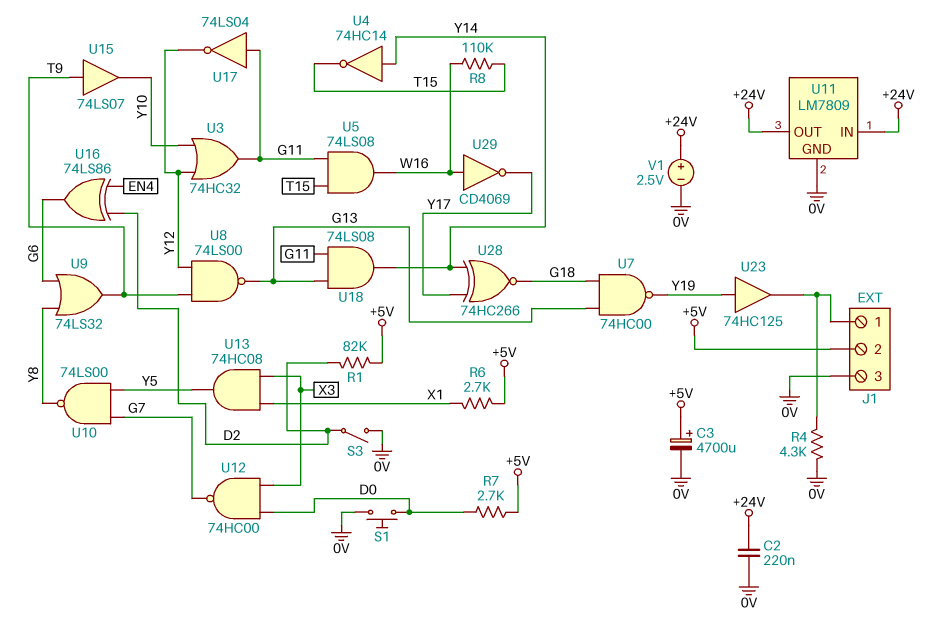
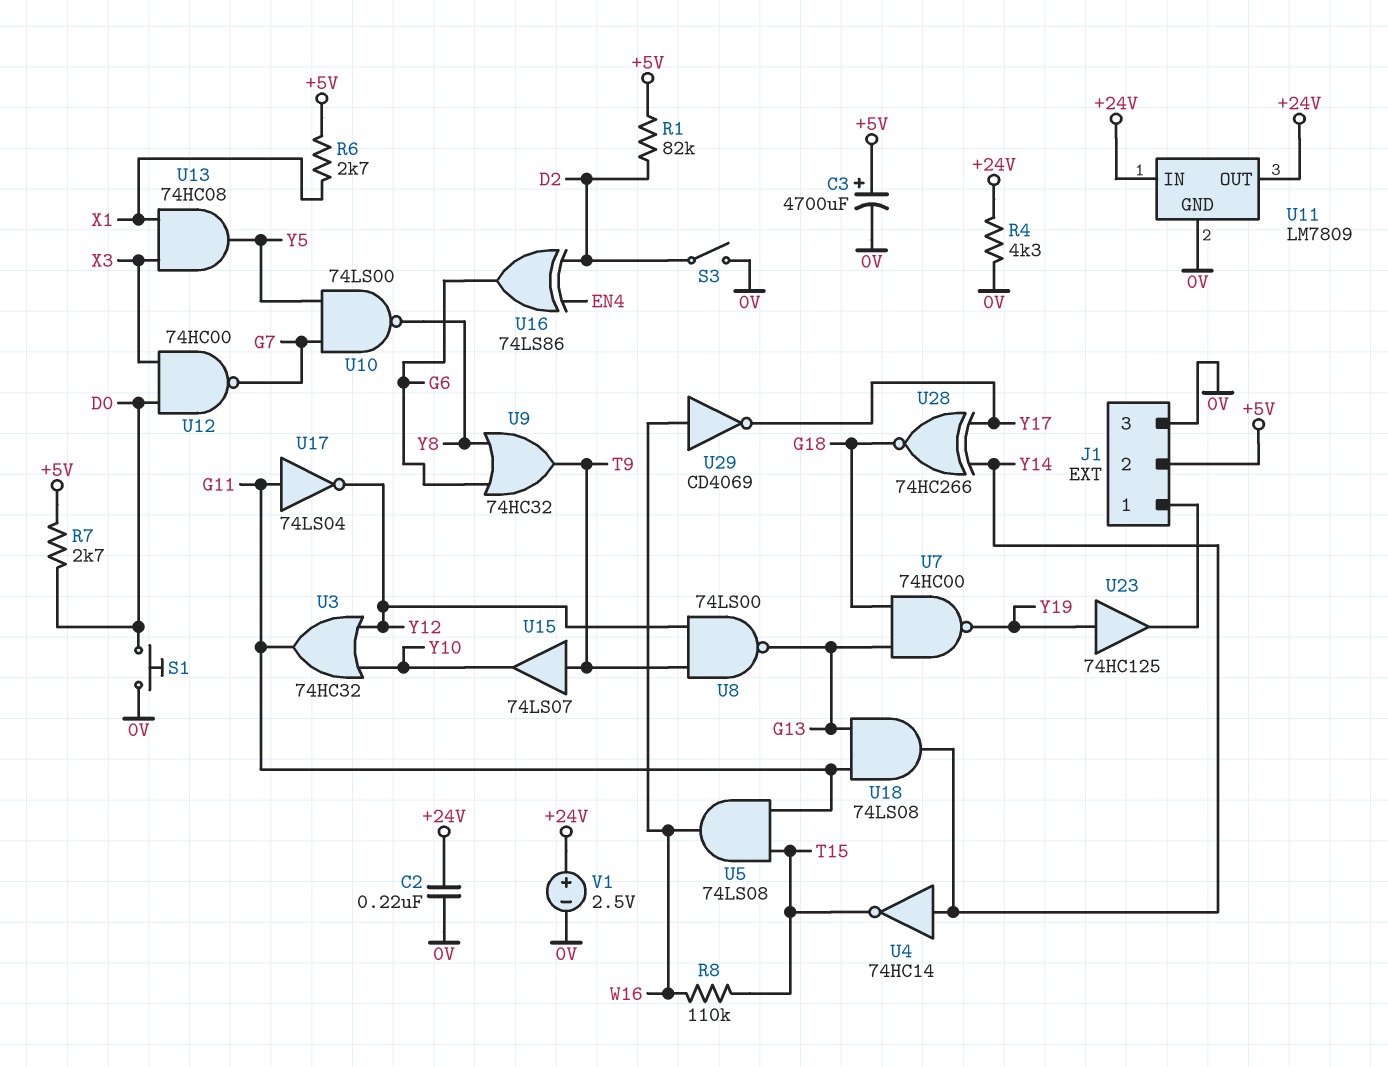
R4: 4.3k (0V, J1/1) -> 4.3k (+24V, 0V)
U9: OR 74LS32 (in G6, in Y8, out T9) -> OR 74HC32 (in G6, in Y8, out T9)

